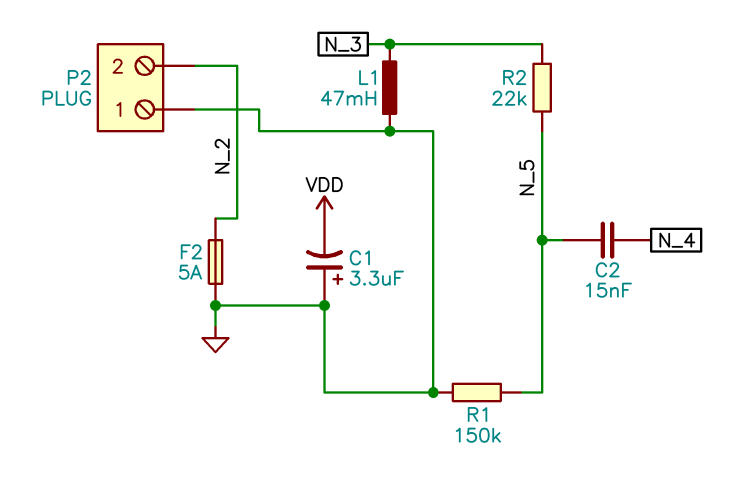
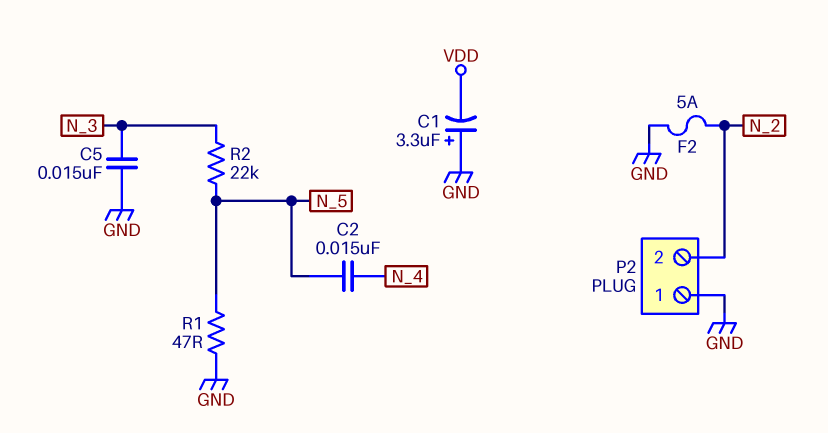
C5: none -> 15nF (GND, N_3)
L1: 47mH (GND, N_3) -> none
R1: 150k (GND, N_5) -> 47 (GND, N_5)

